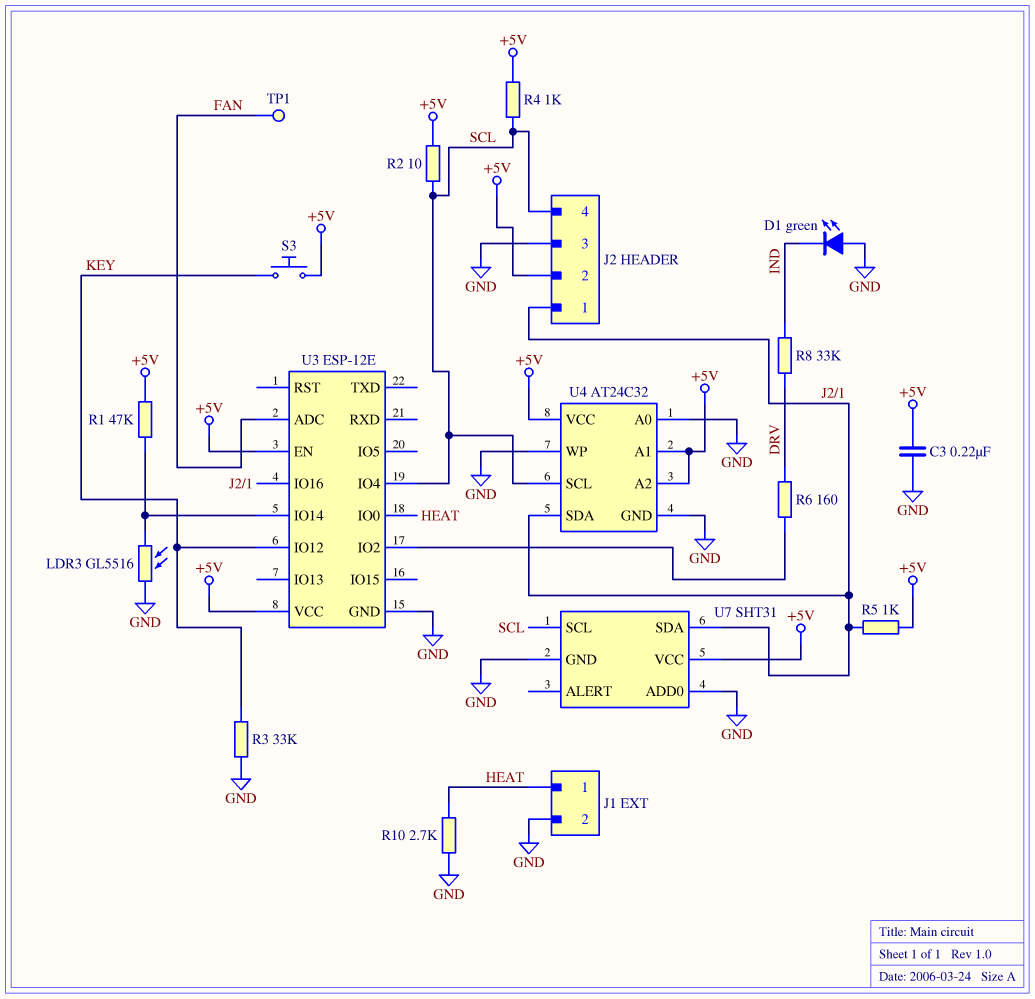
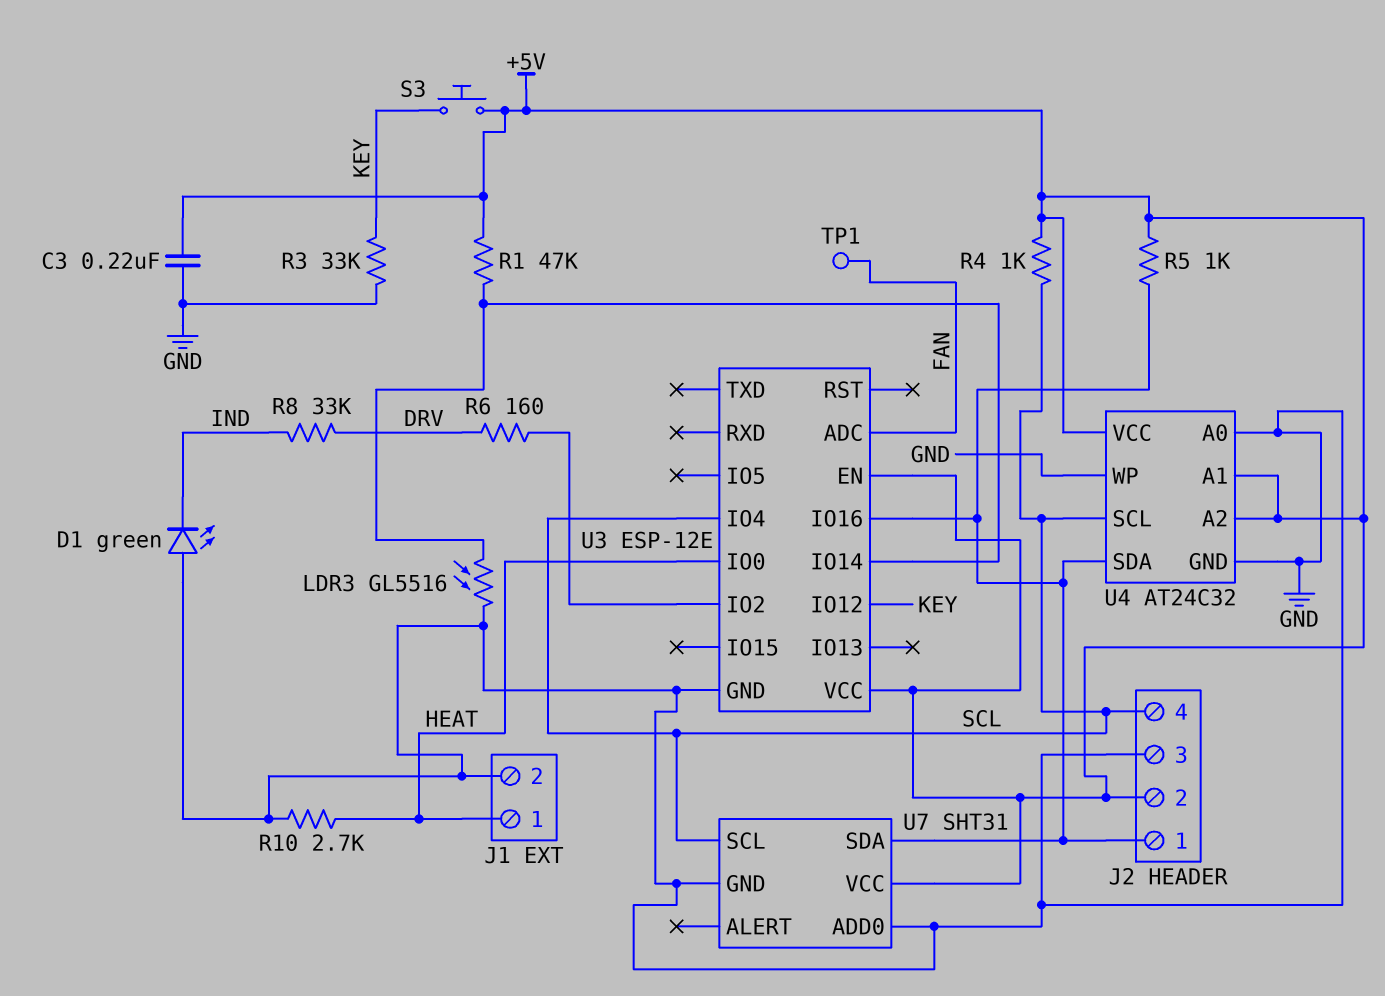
R2: 10 (+5V, SCL) -> none

